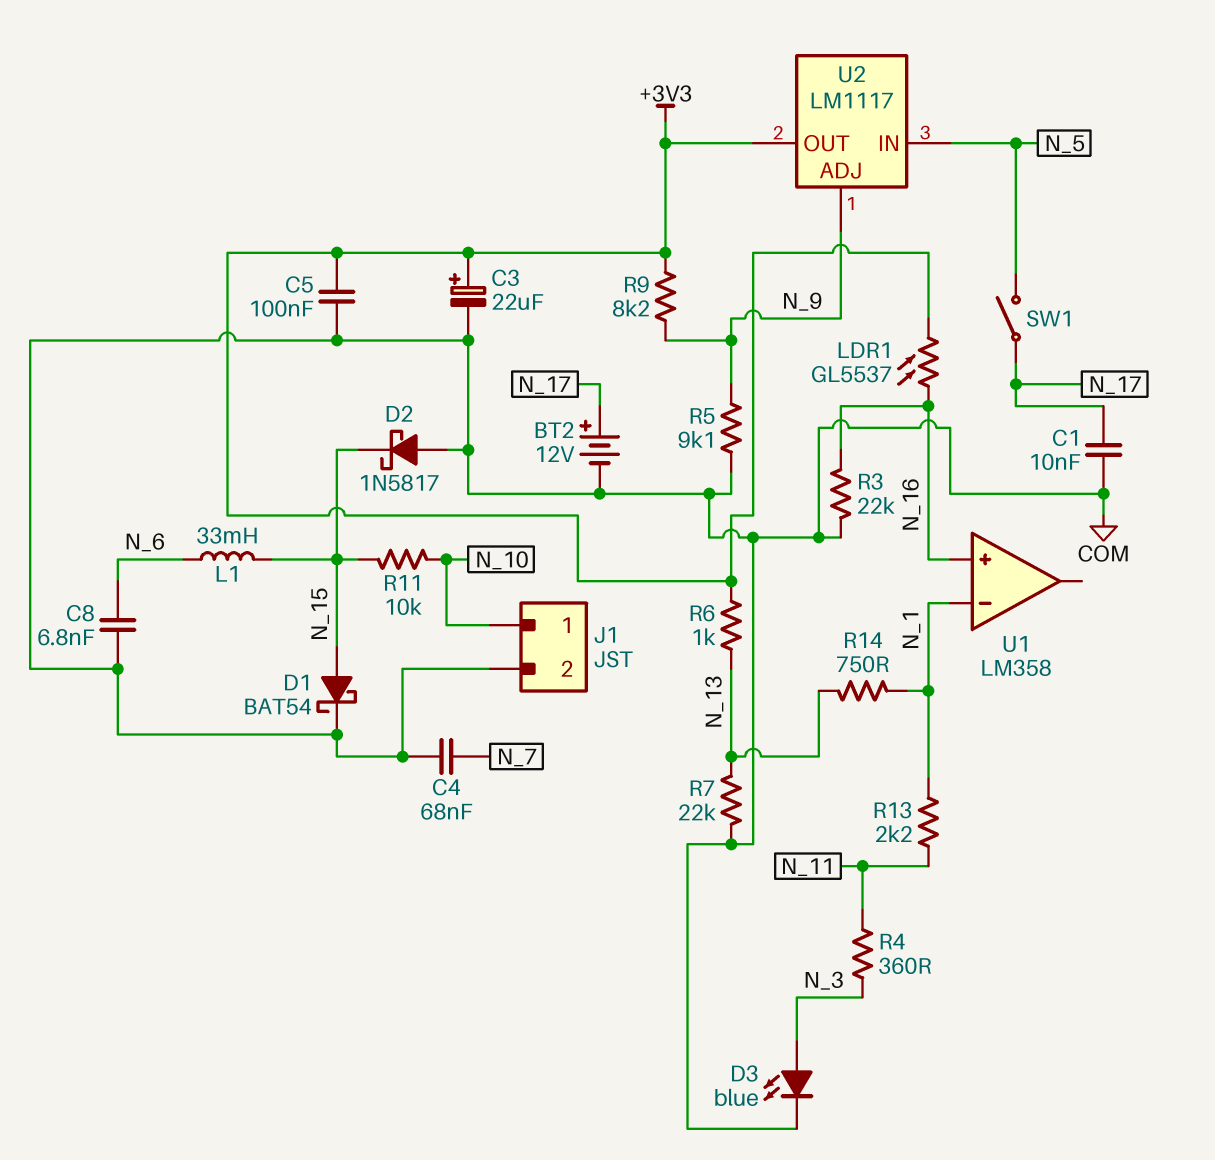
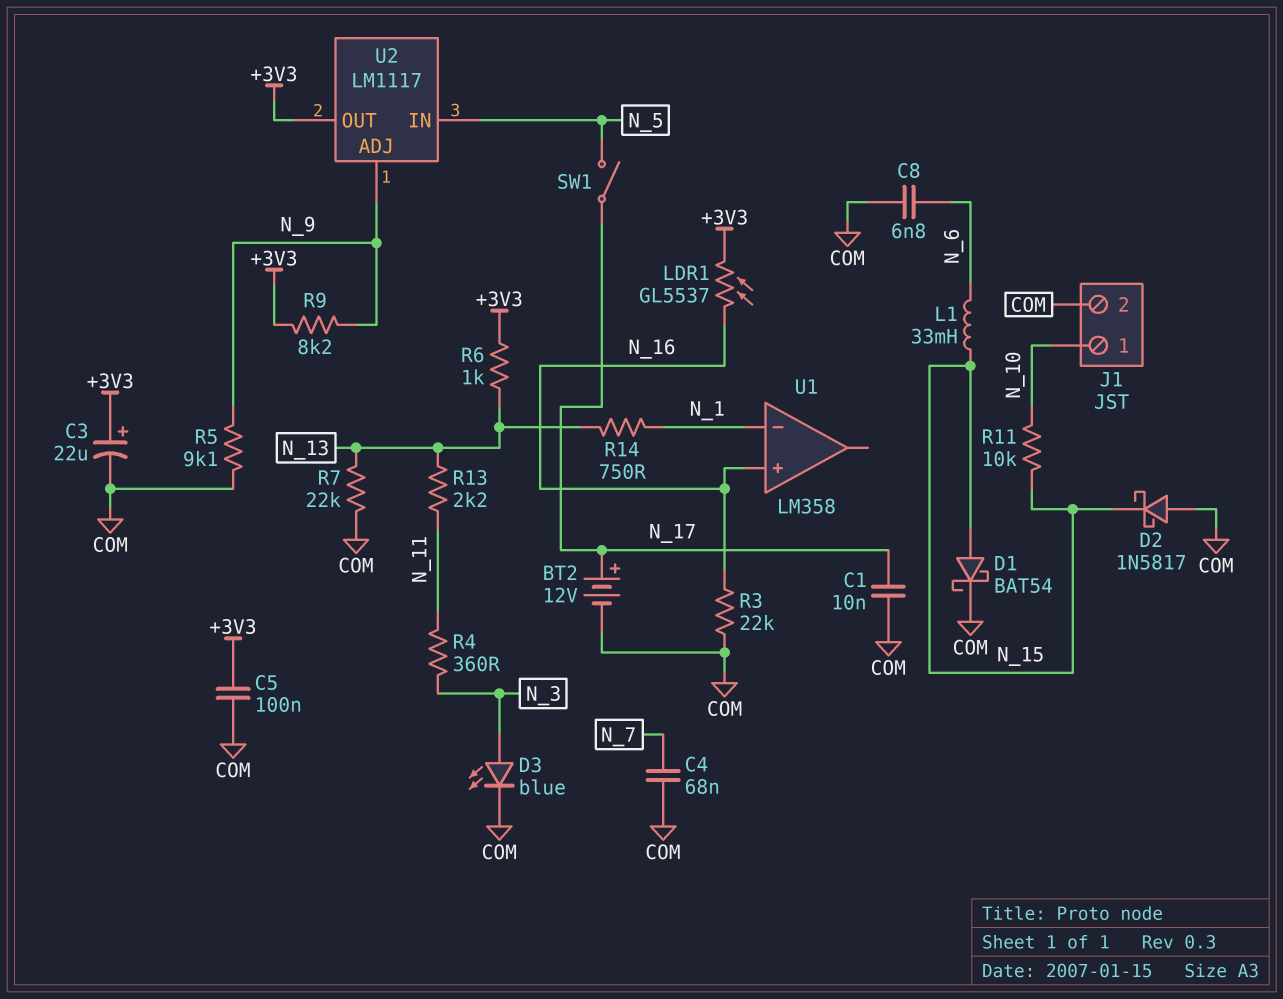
R13: 2.2k (N_1, N_11) -> 2.2k (N_11, N_13)

